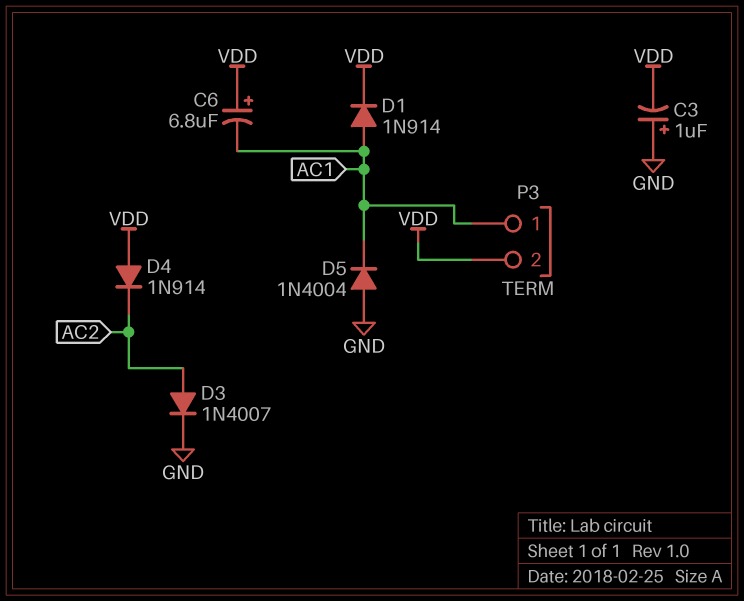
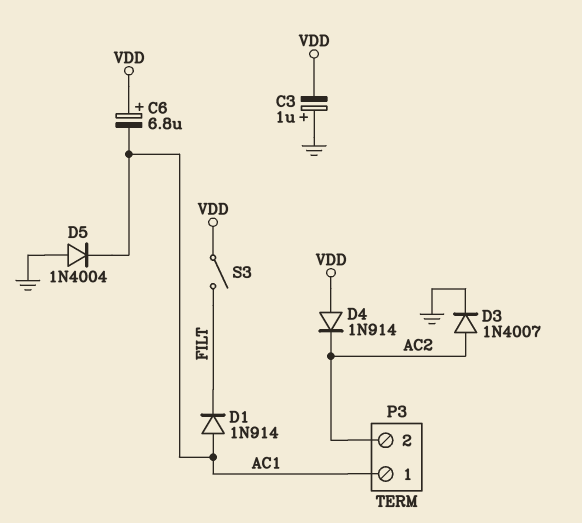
D1: diode 1N914 (A AC1, K VDD) -> diode 1N914 (A AC1, K FILT)
P3 pin 2: VDD -> AC2
S3: none -> switch (FILT, VDD)

